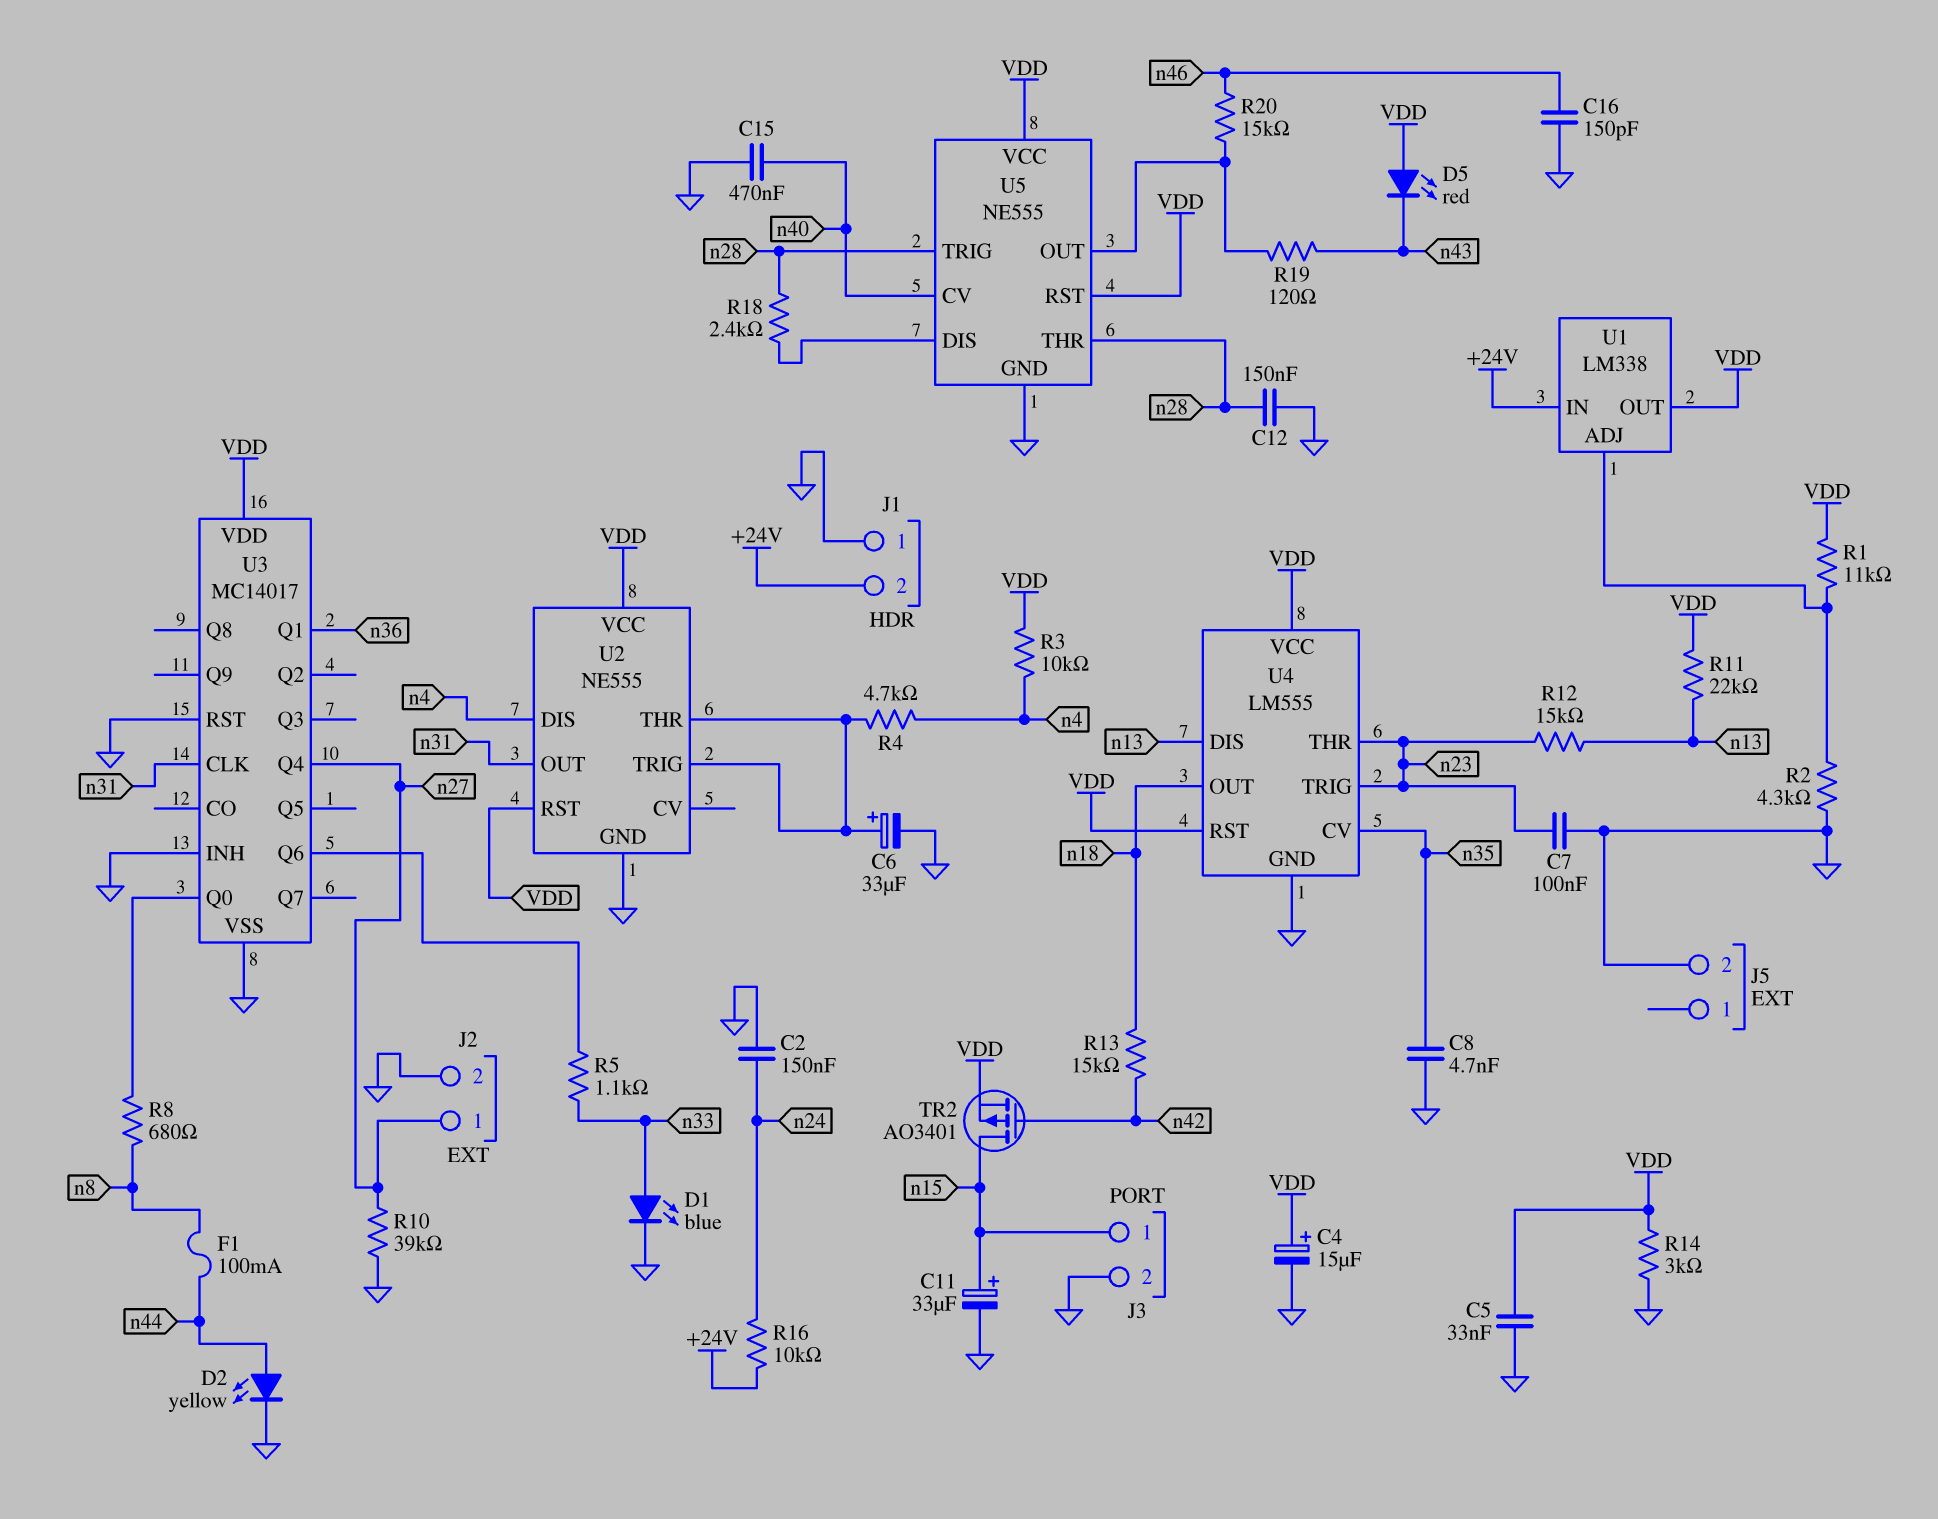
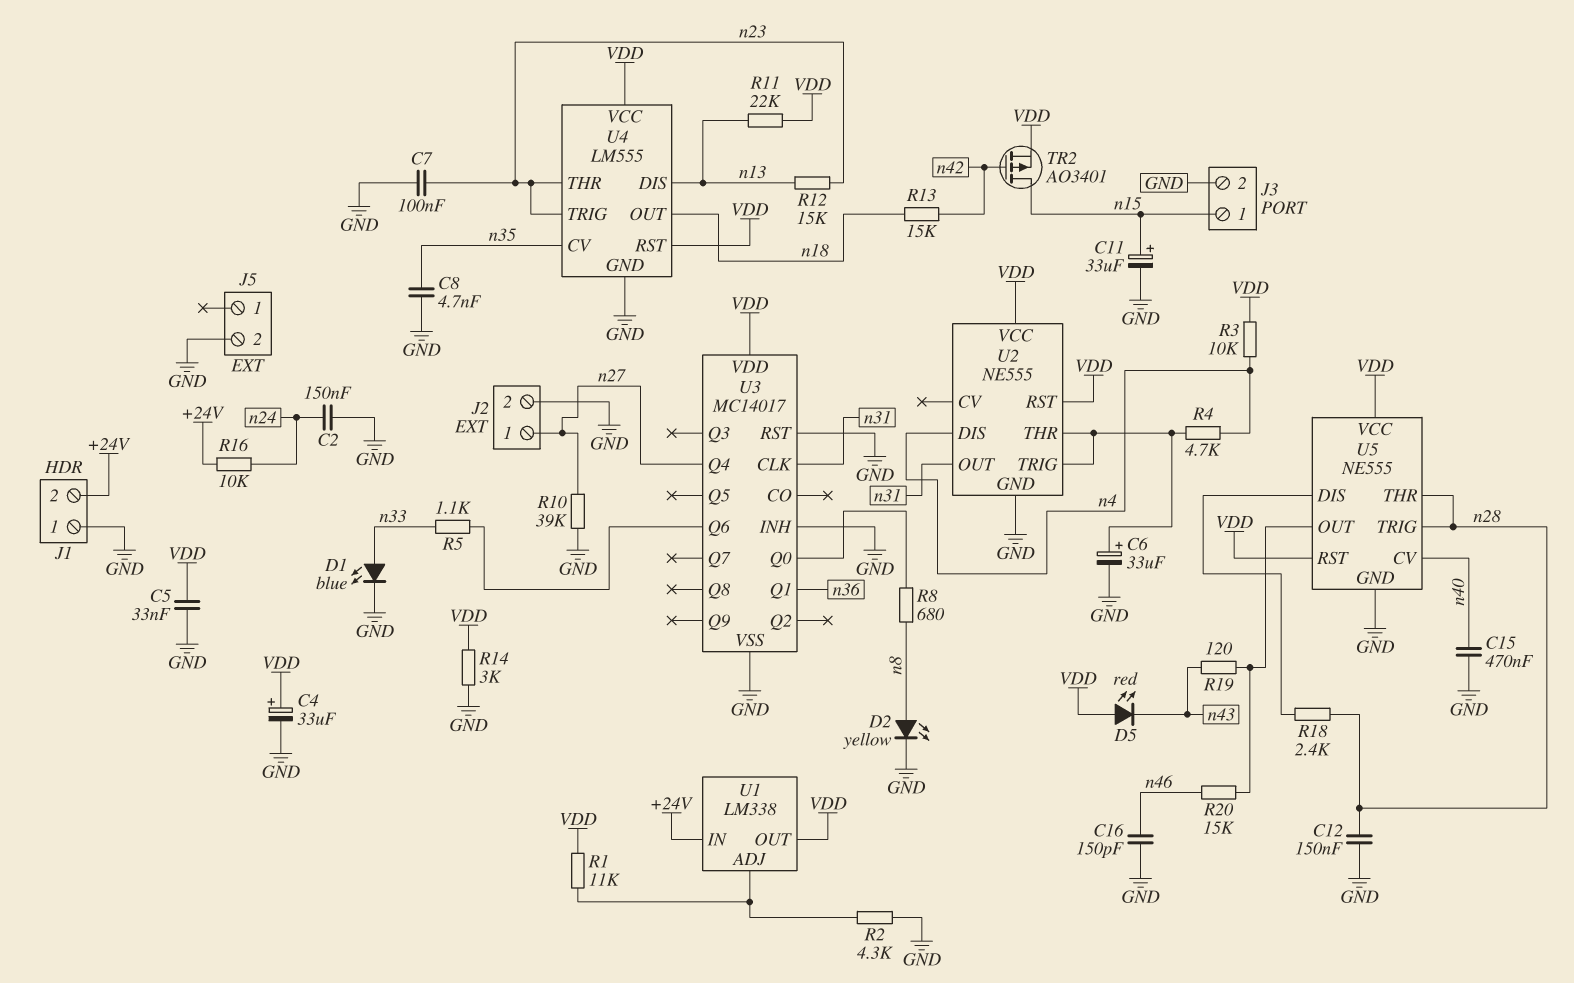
C4: 15uF (plus VDD, minus GND) -> 33uF (plus VDD, minus GND)
D2: LED yellow (A n44, K GND) -> LED yellow (A n8, K GND)
F1: 100mA (n8, n44) -> none

